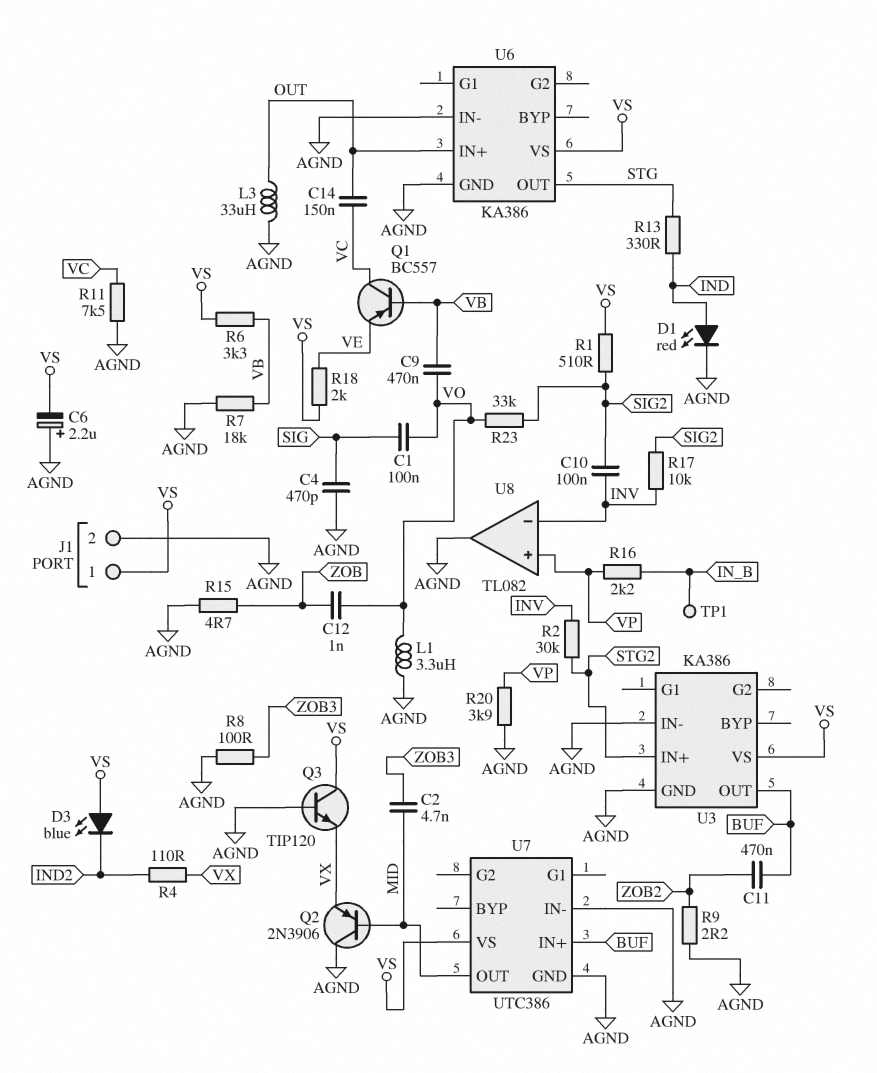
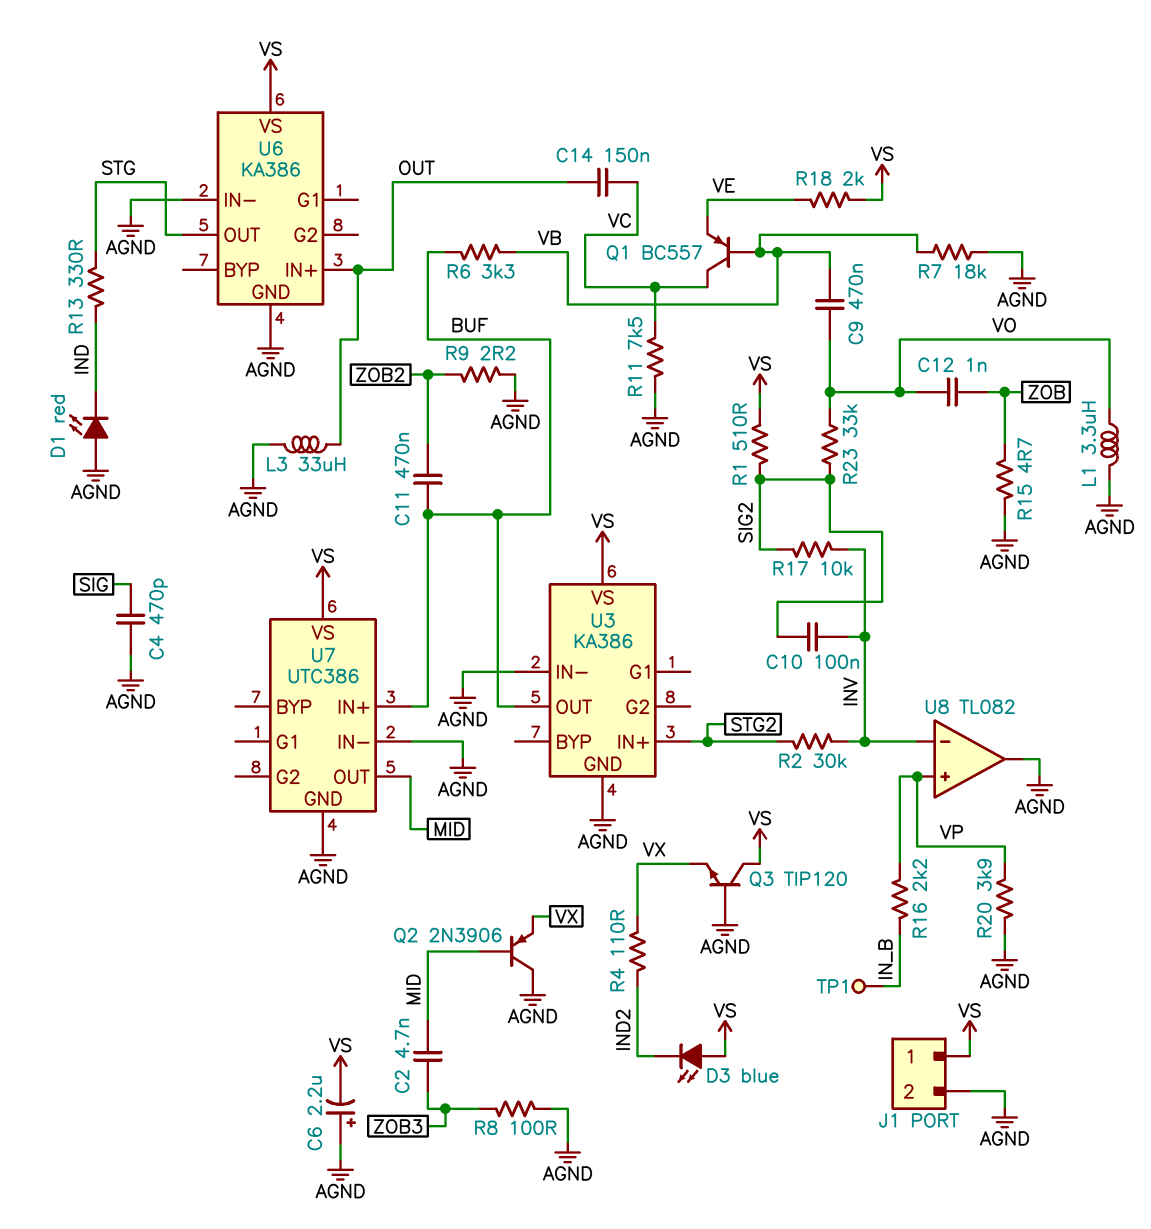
C1: 100nF (SIG, VO) -> none
D1: LED red (A IND, K AGND) -> LED red (A AGND, K IND)
R6: 3.3k (VB, VS) -> 3.3k (BUF, VB)

